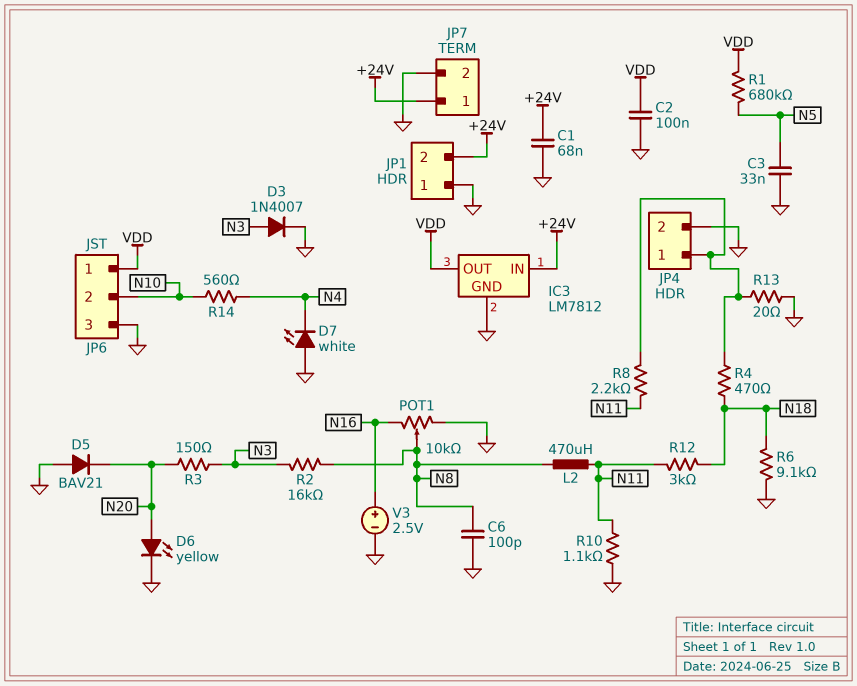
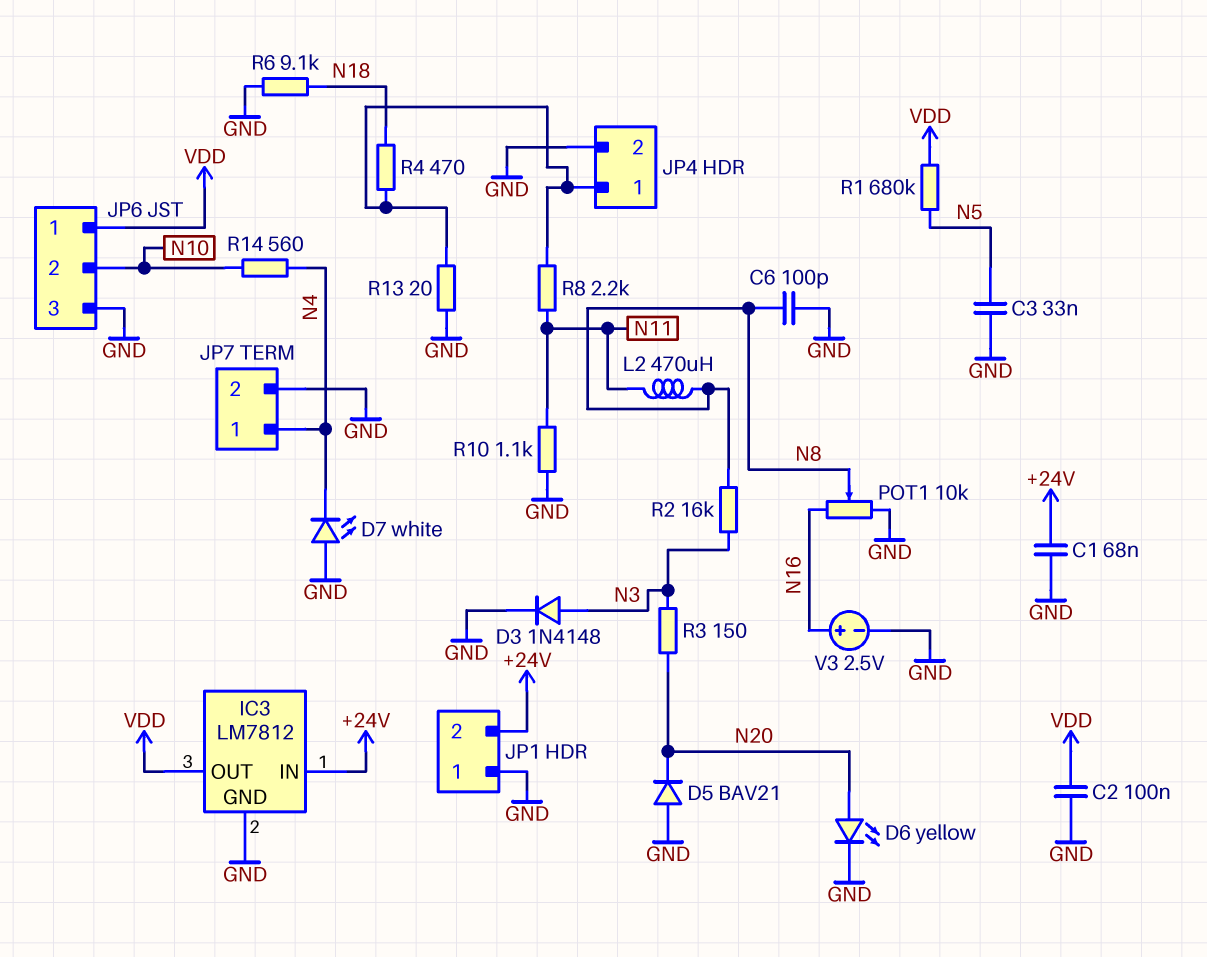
D3: diode 1N4007 (A N3, K GND) -> diode 1N4148 (A N3, K GND)
JP7 pin 1: +24V -> N4
R12: 3k (N11, N18) -> none

